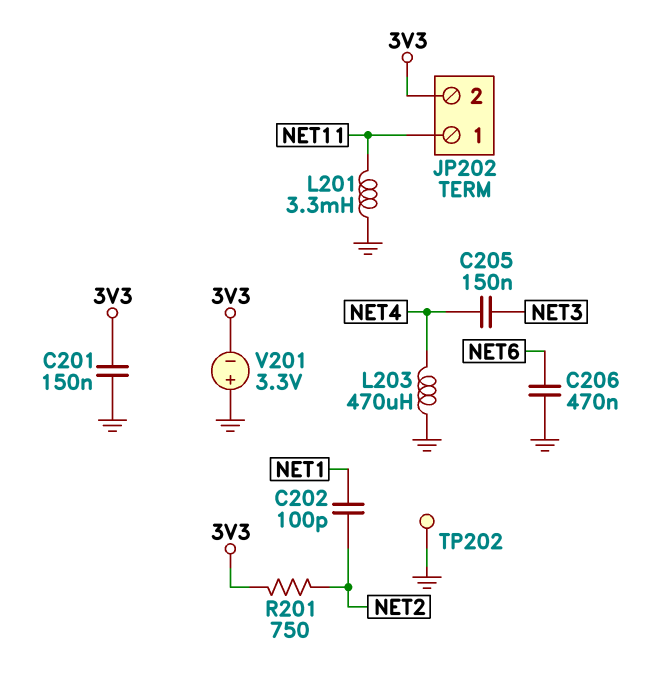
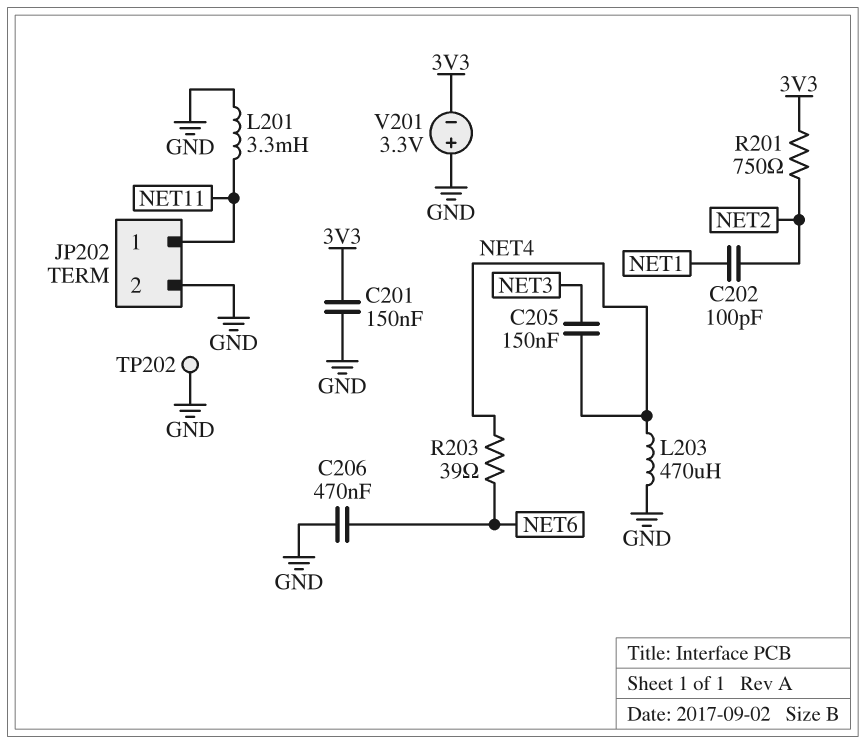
JP202 pin 2: 3V3 -> GND
R203: none -> 39 (NET4, NET6)

